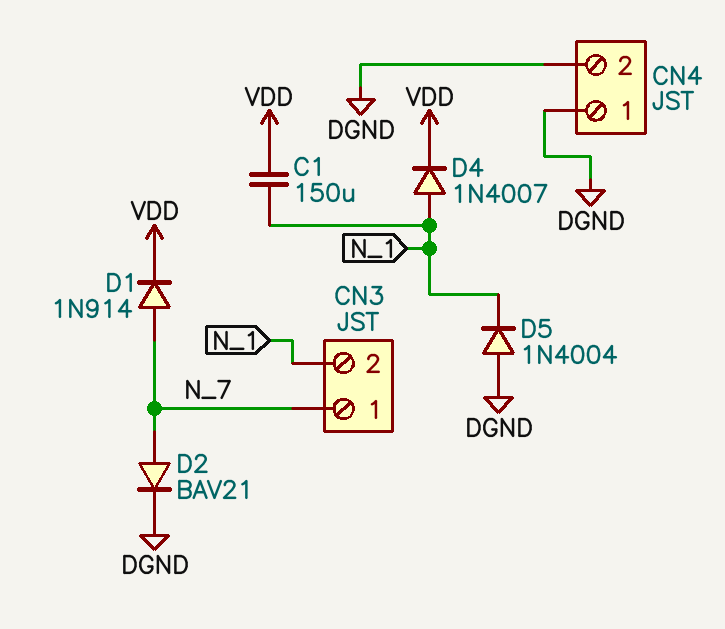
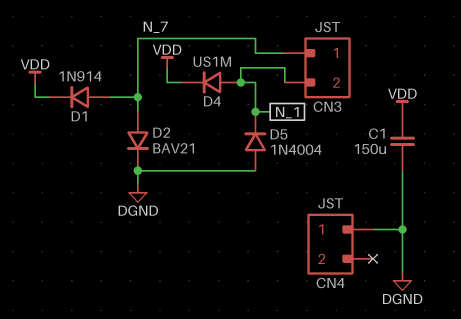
C1: 150uF (N_1, VDD) -> 150uF (DGND, VDD)
CN4 pin 2: DGND -> none
D4: diode 1N4007 (A N_1, K VDD) -> diode US1M (A N_1, K VDD)

